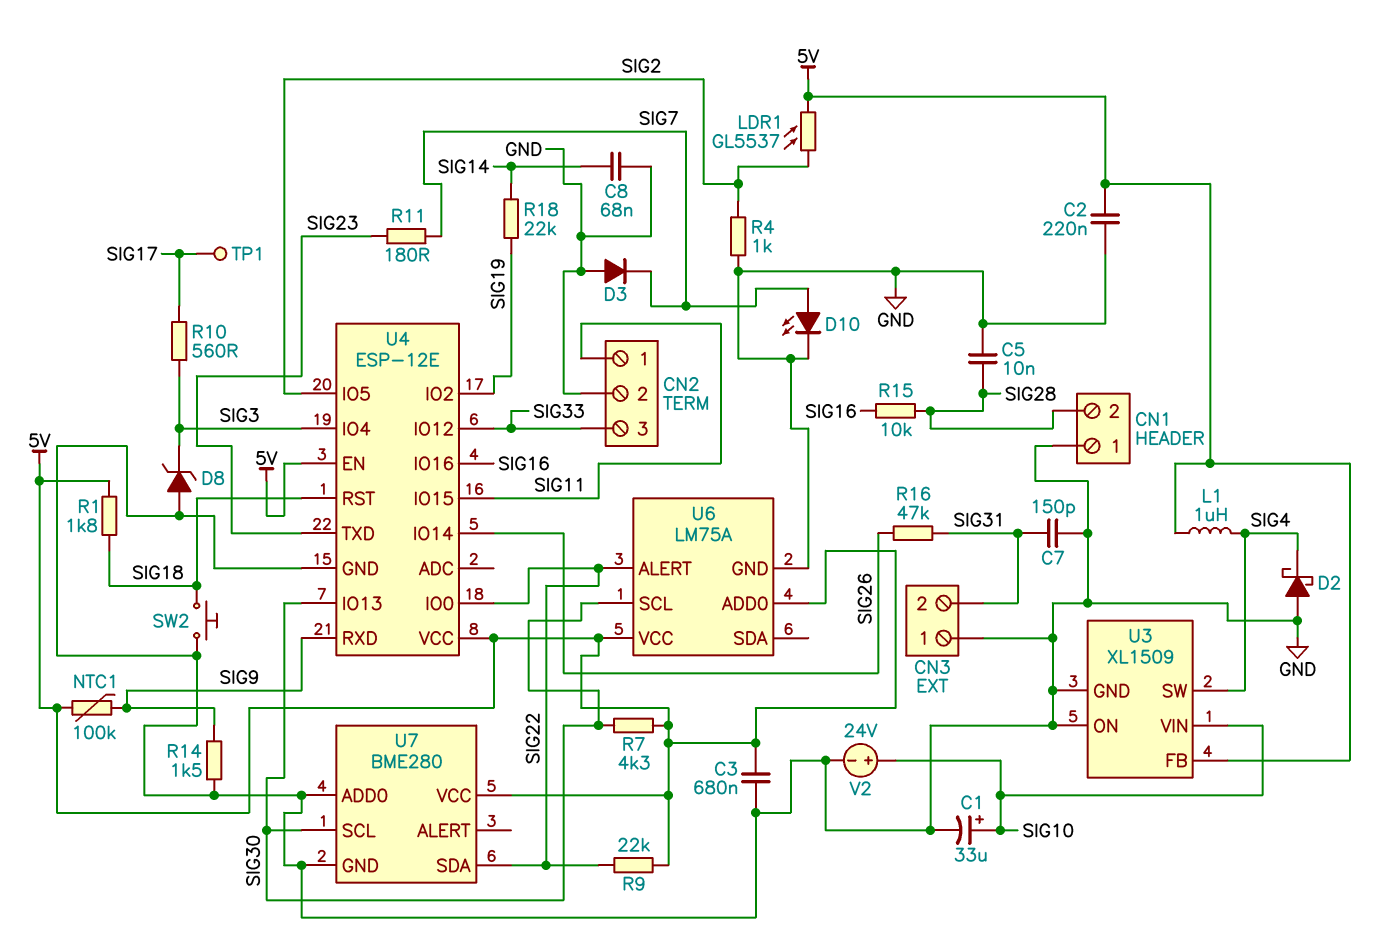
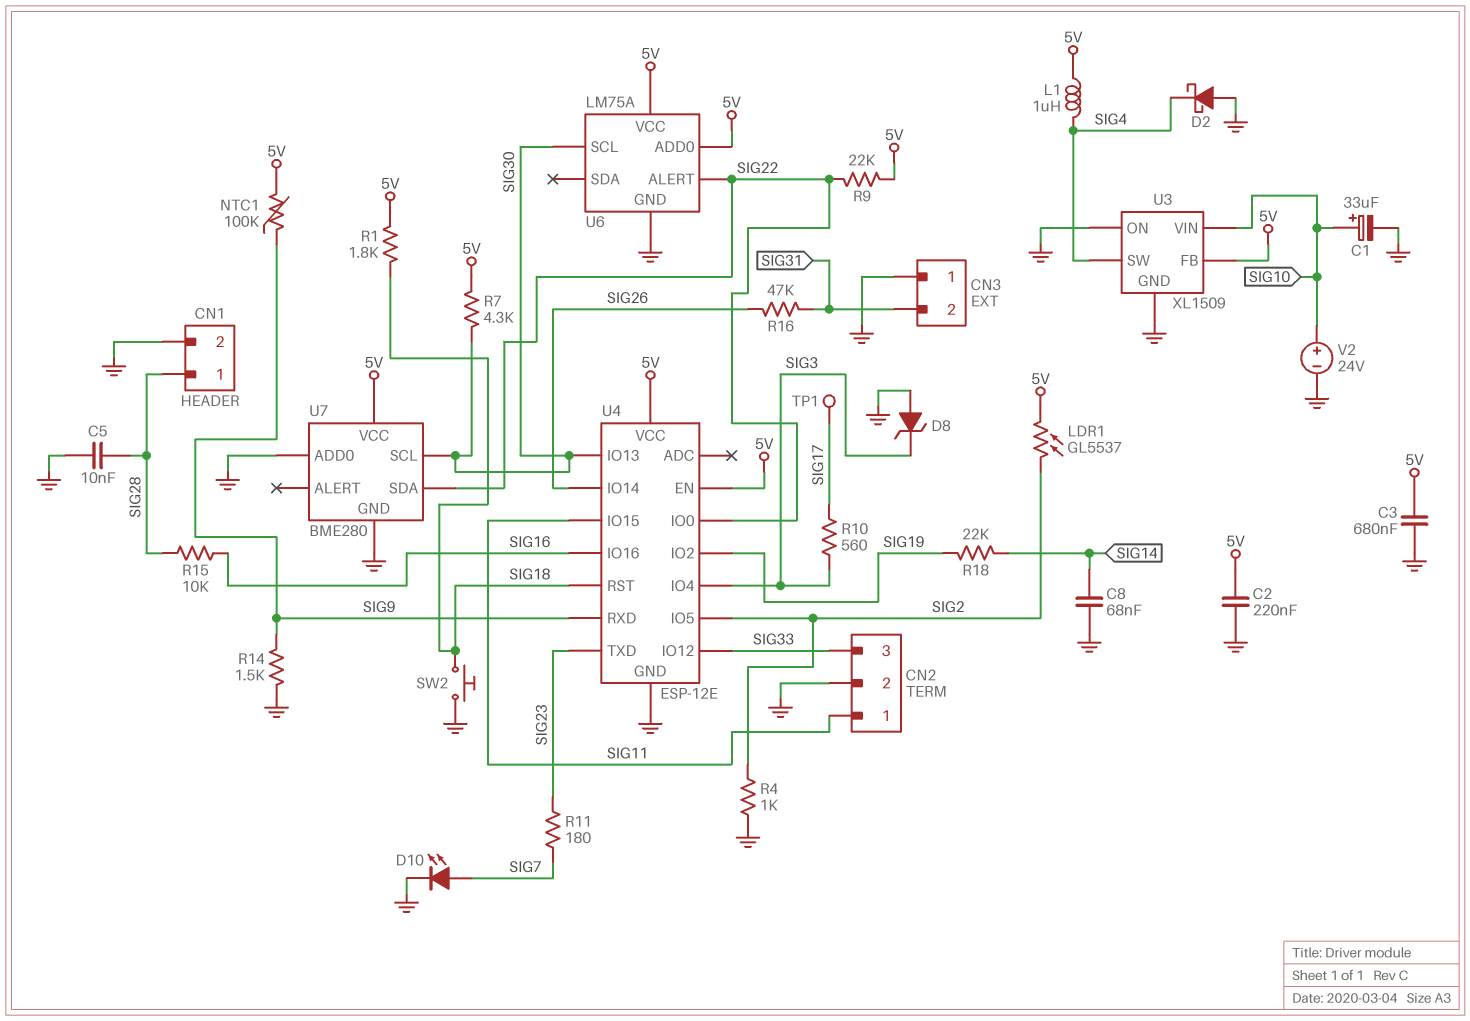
C7: 150pF (GND, SIG31) -> none
CN1 pin 1: GND -> SIG28
CN1 pin 2: SIG28 -> GND
D3: diode (A GND, K SIG7) -> none

